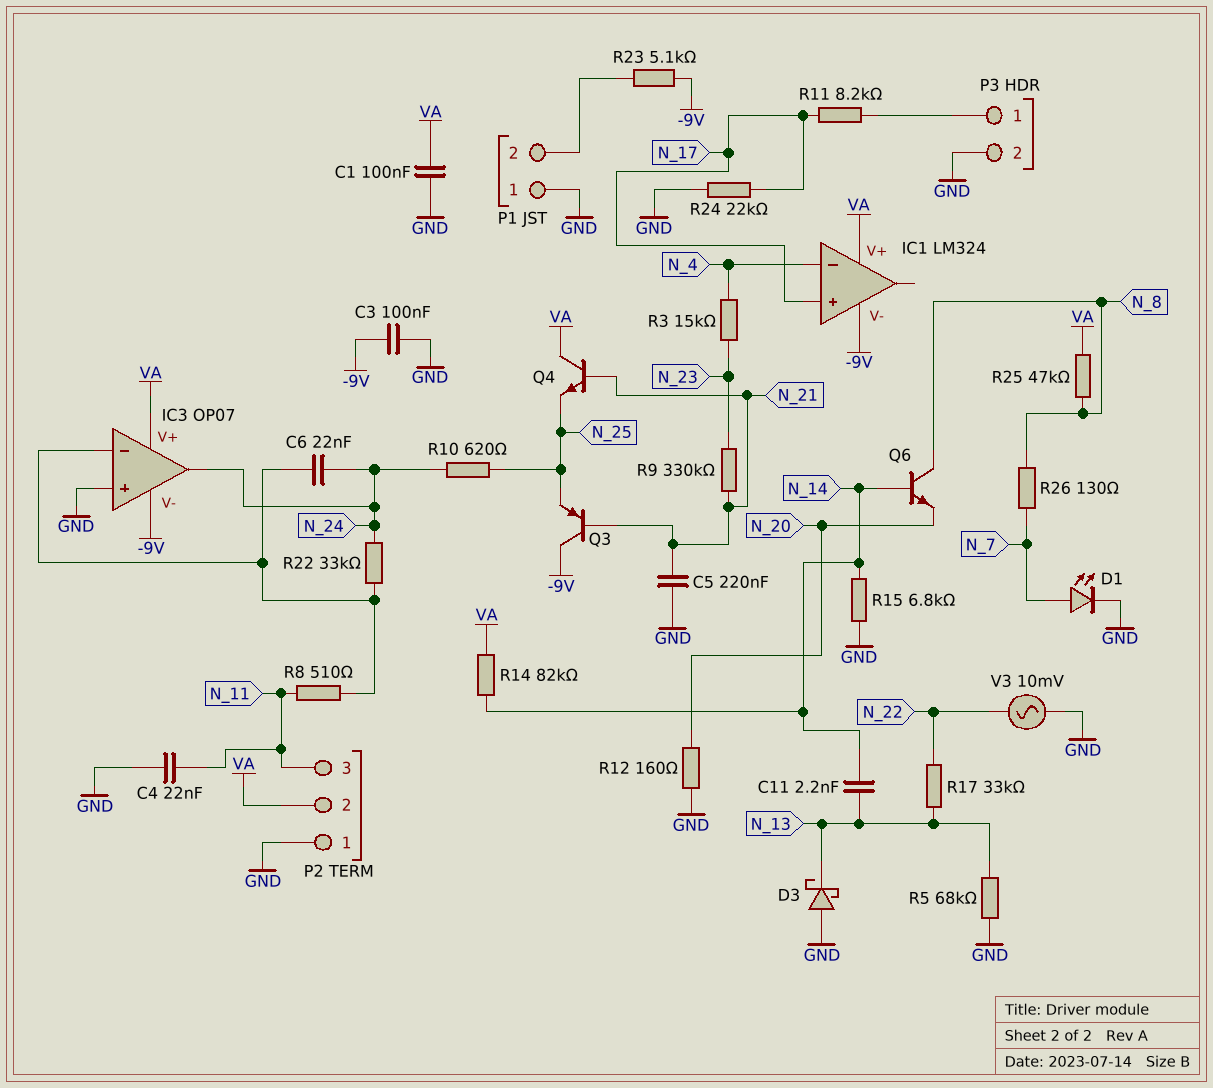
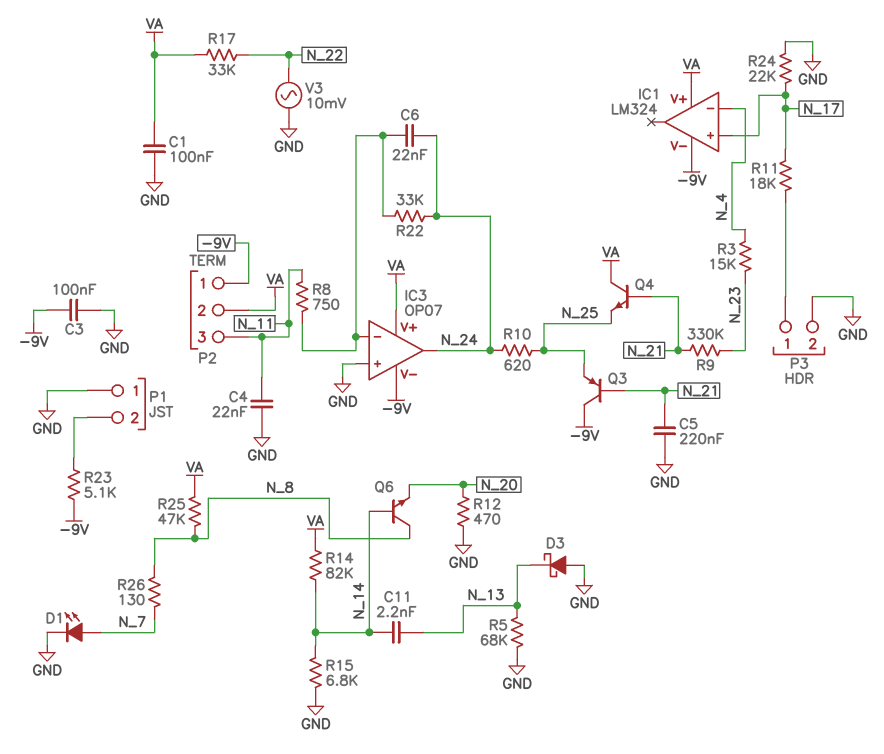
P2 pin 1: GND -> -9V
R8: 510 (IC3/in-, N_11) -> 750 (IC3/in-, N_11)
R11: 8.2k (N_17, P3/1) -> 18k (N_17, P3/1)
R12: 160 (GND, N_20) -> 470 (GND, N_20)
R17: 33k (N_13, N_22) -> 33k (N_22, VA)

